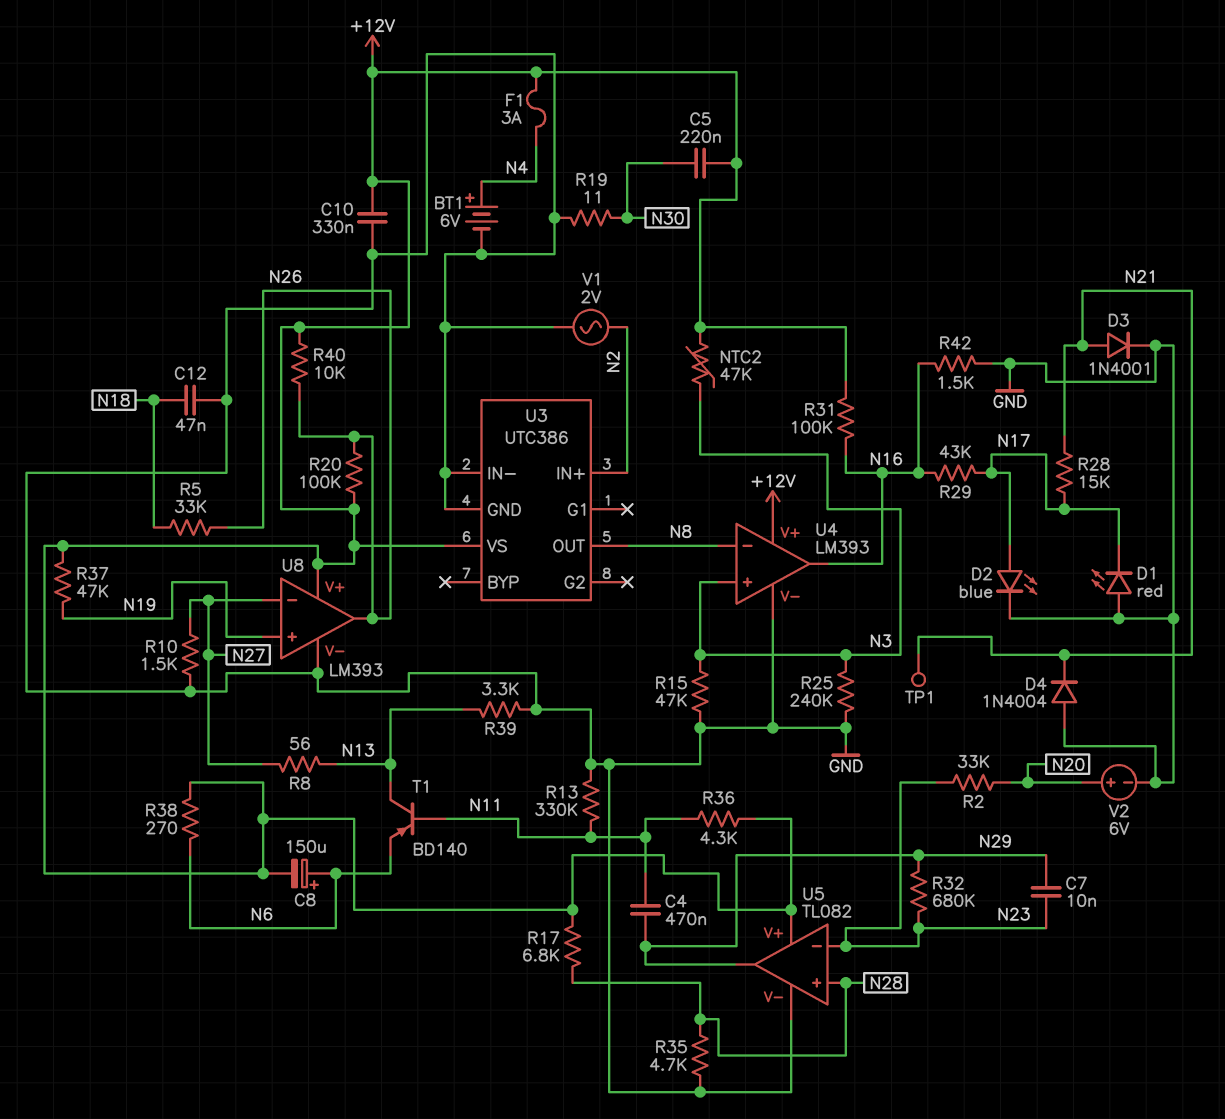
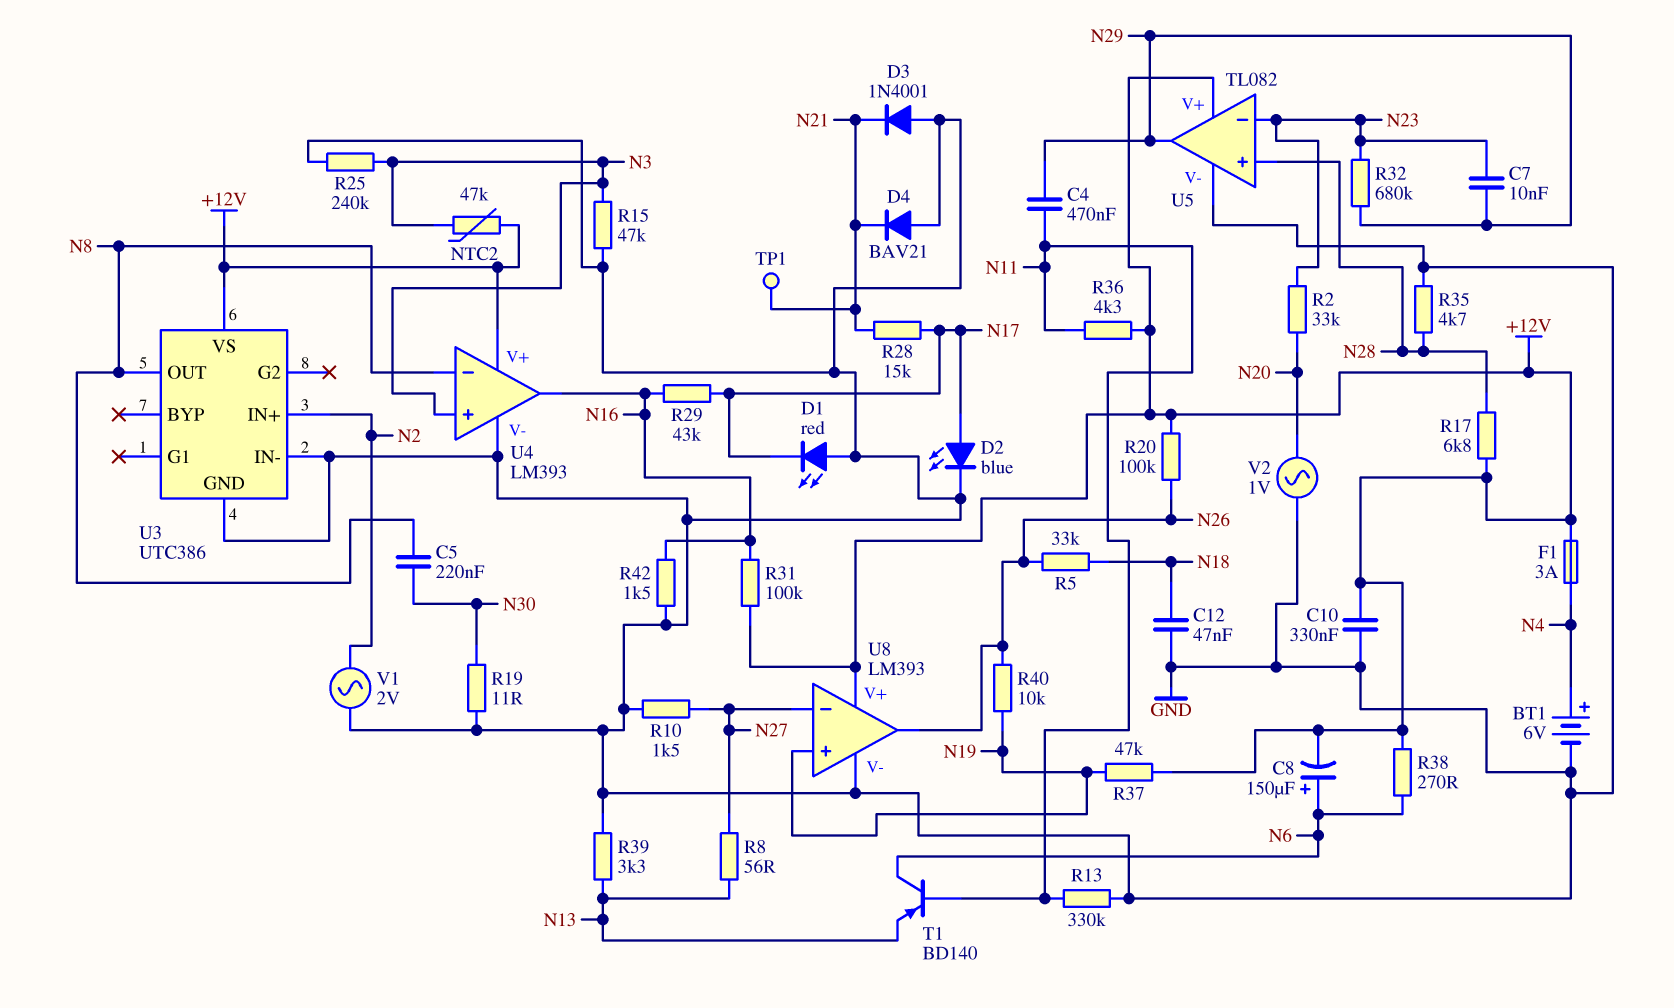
C5: 220nF (+12V, N30) -> 220nF (N8, N30)
D3: diode 1N4001 (A N21, K GND) -> diode 1N4001 (A GND, K N21)
D4: diode 1N4004 (A GND, K N21) -> diode BAV21 (A GND, K N21)
R40: 10k (+12V, N26) -> 10k (N19, N26)
T1: PNP BD140 (B N11, C N13, E N6) -> PNP BD140 (B N11, C N6, E N13)
V2: 6V (plus N20, minus GND) -> AC 1V (GND, N20)

